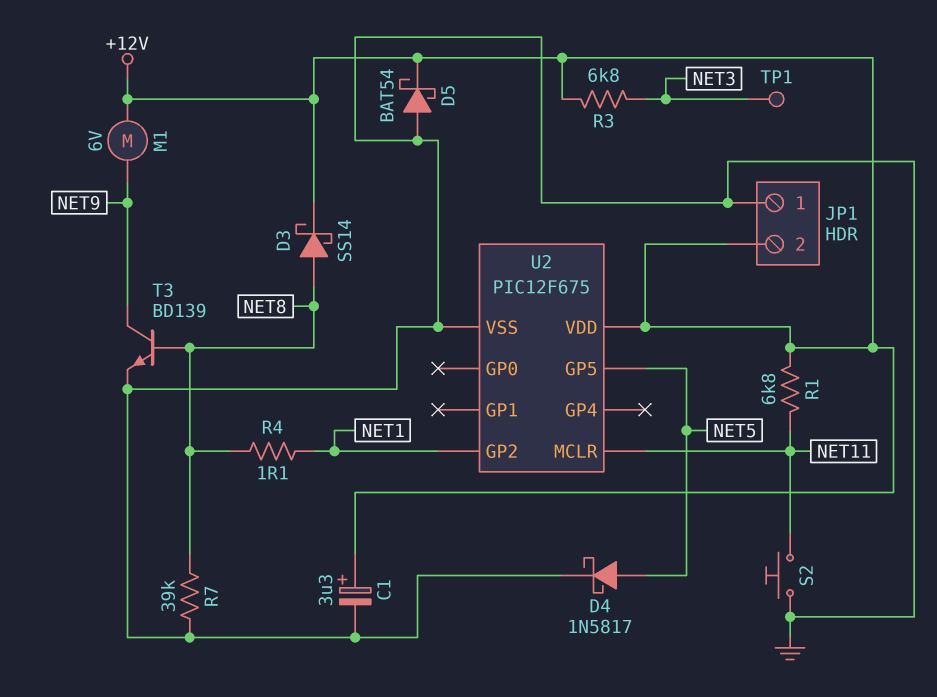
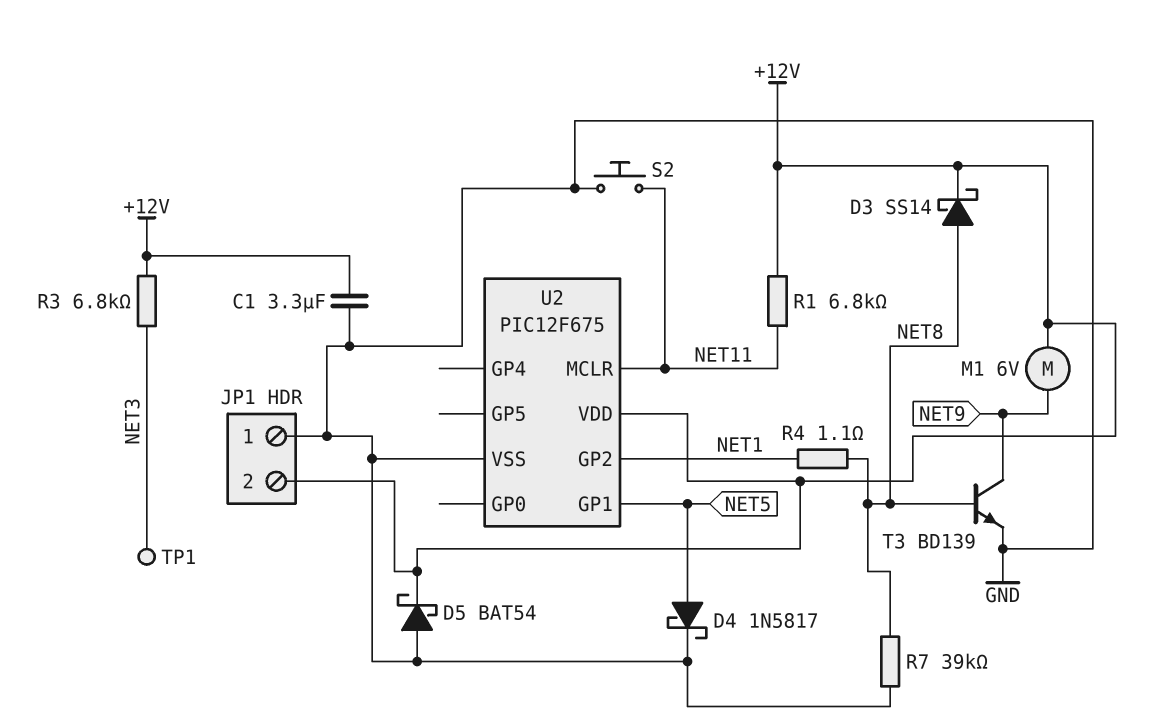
C1: 3.3uF (plus +12V, minus GND) -> 3.3uF (+12V, GND)
U2 pin GP1: none -> NET5
U2 pin GP5: NET5 -> none

